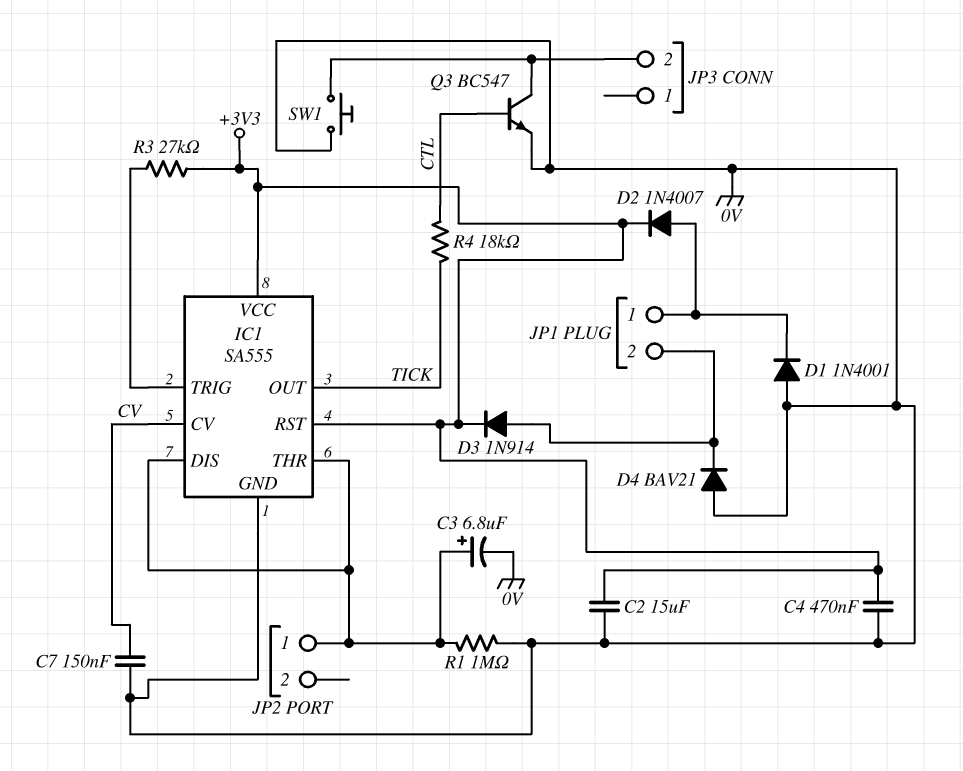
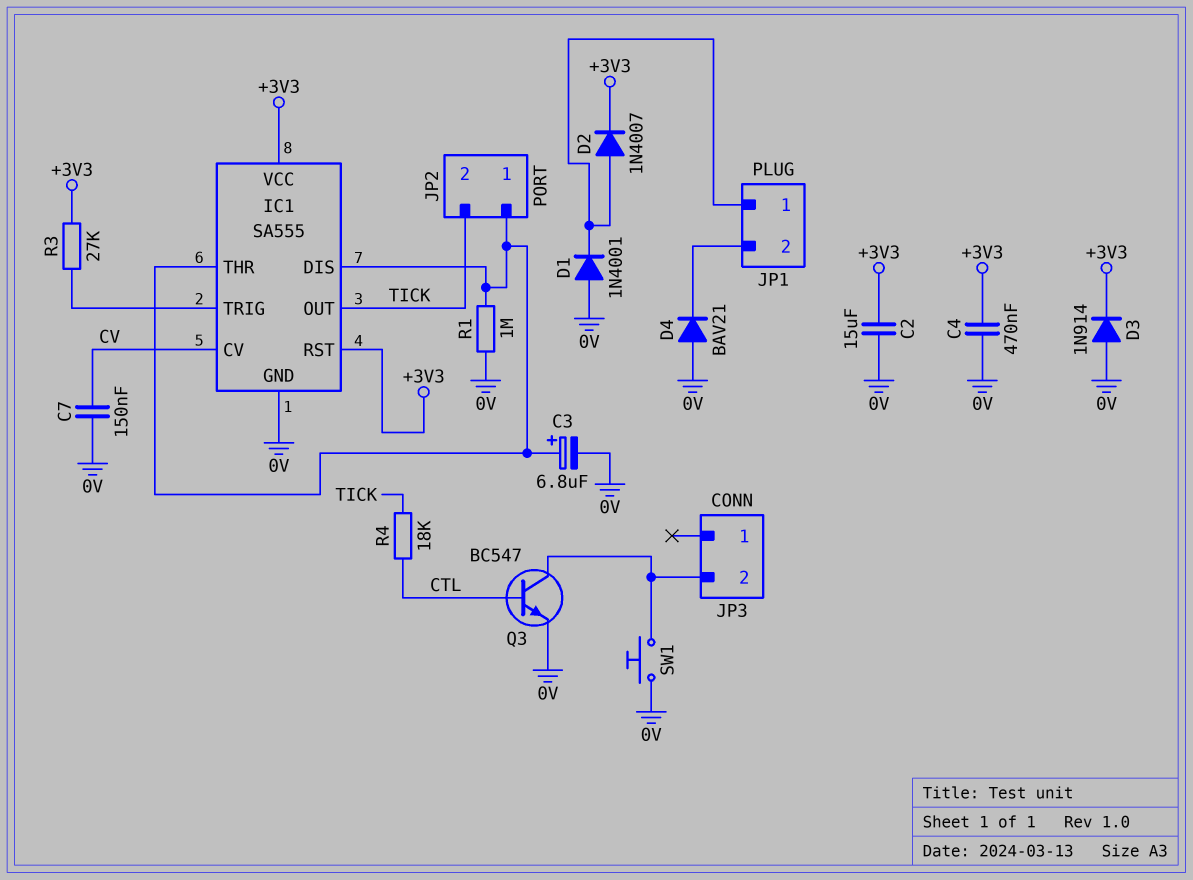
D3: diode 1N914 (A JP1/2, K +3V3) -> diode 1N914 (A 0V, K +3V3)
JP2 pin 2: none -> TICK

